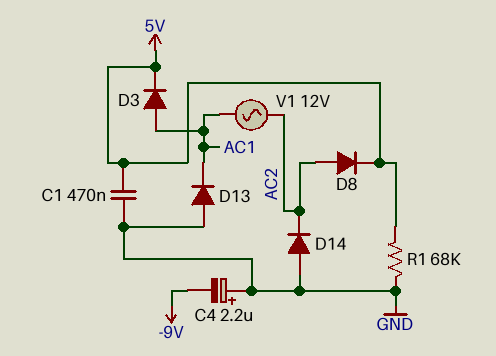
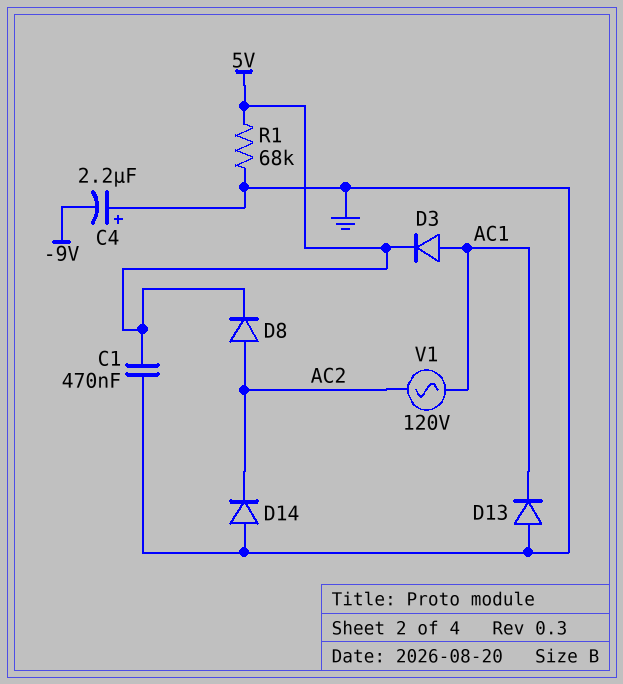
V1: AC 12V (AC1, AC2) -> AC 120V (AC1, AC2)

